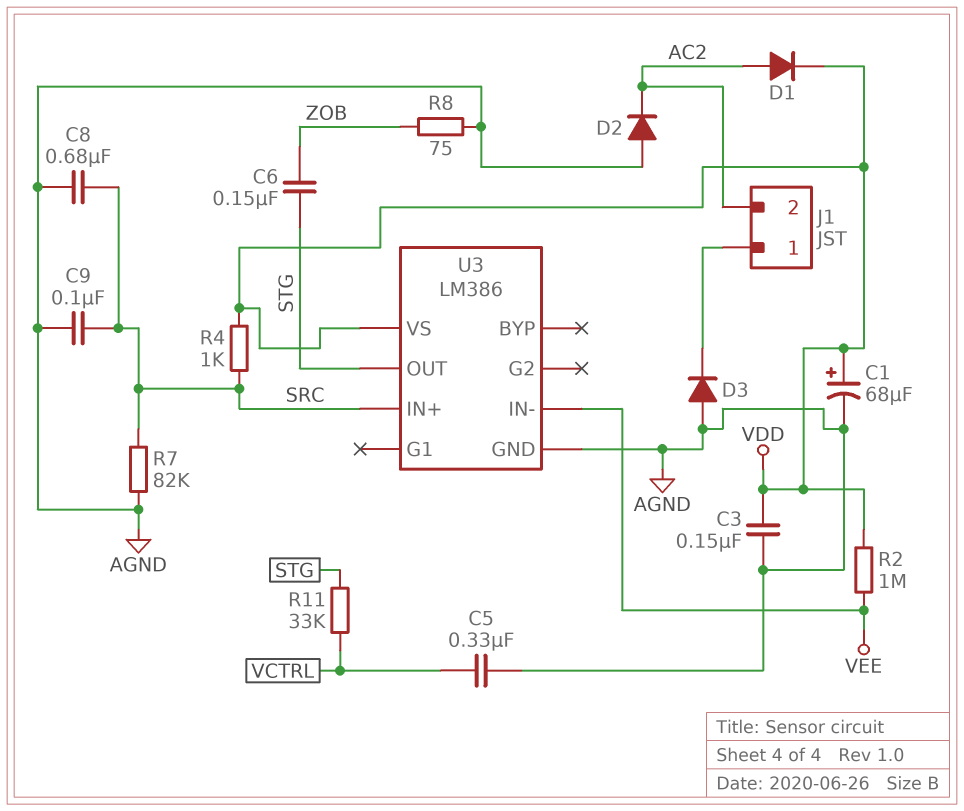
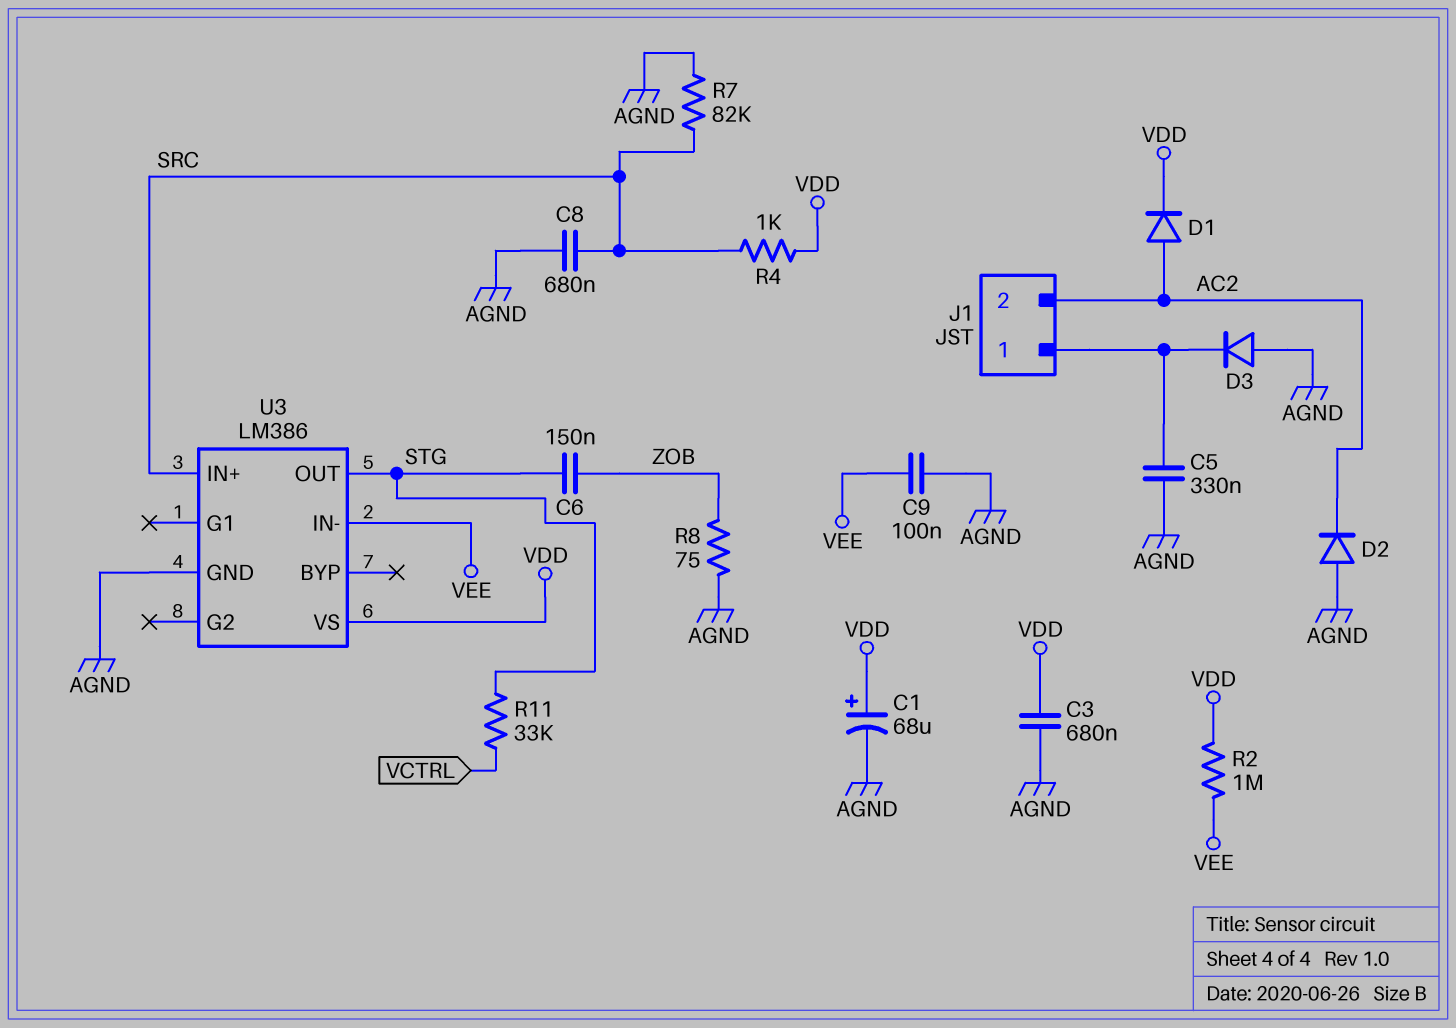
C3: 150nF (AGND, VDD) -> 680nF (AGND, VDD)
C5: 330nF (AGND, VCTRL) -> 330nF (AGND, J1/1)
C9: 100nF (AGND, SRC) -> 100nF (AGND, VEE)

